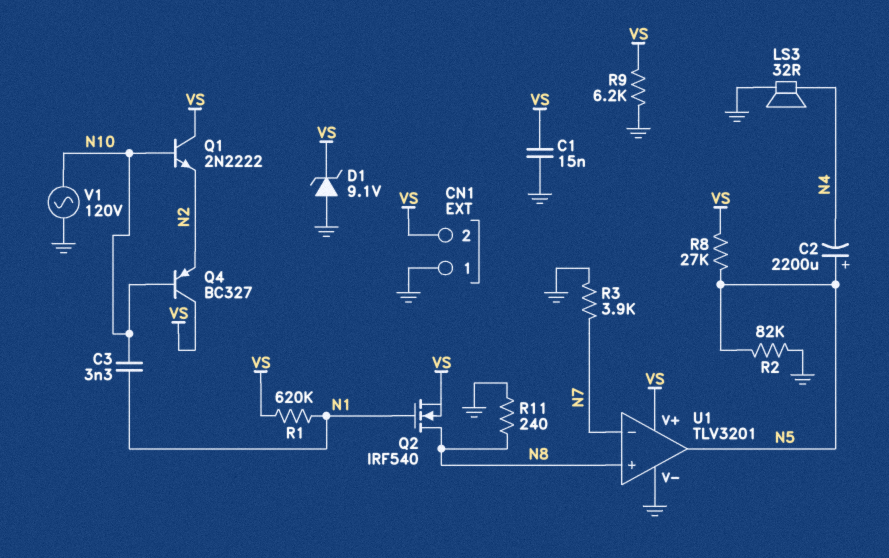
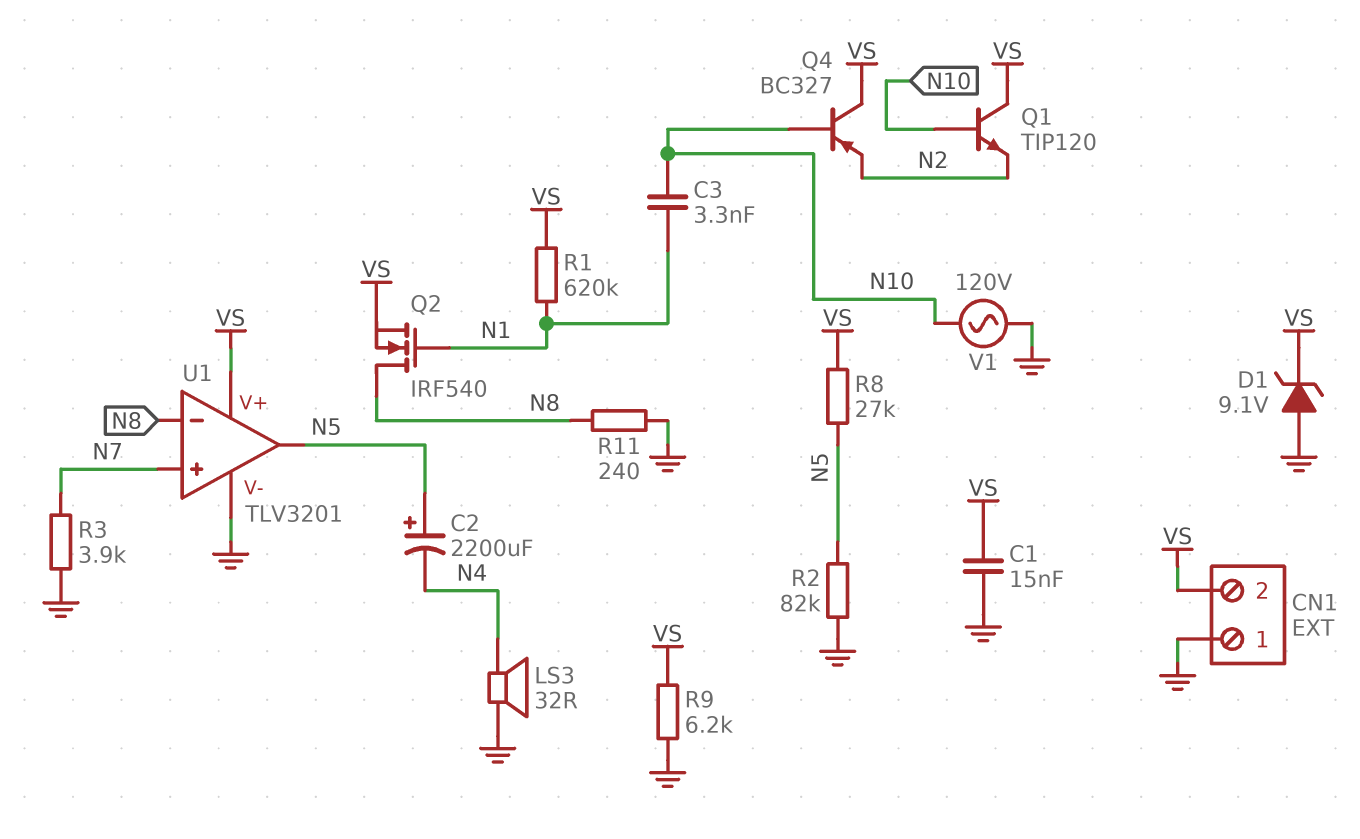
Q1: NPN 2N2222 (B N10, C VS, E N2) -> NPN TIP120 (B N10, C VS, E N2)
U1 pin in+: N8 -> N7
U1 pin in-: N7 -> N8

